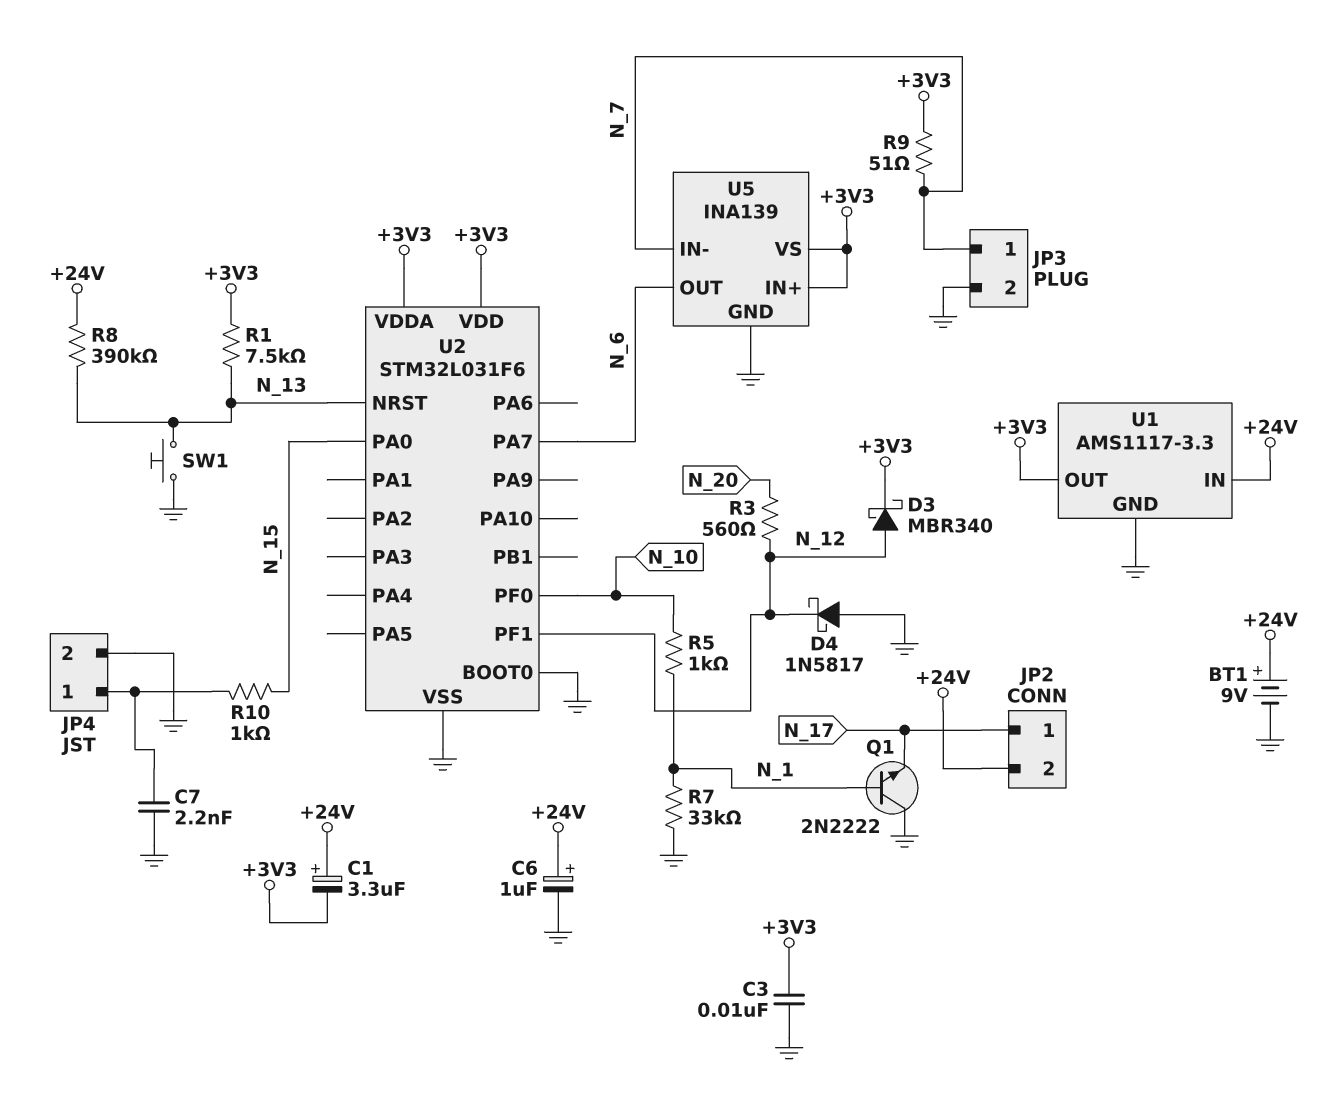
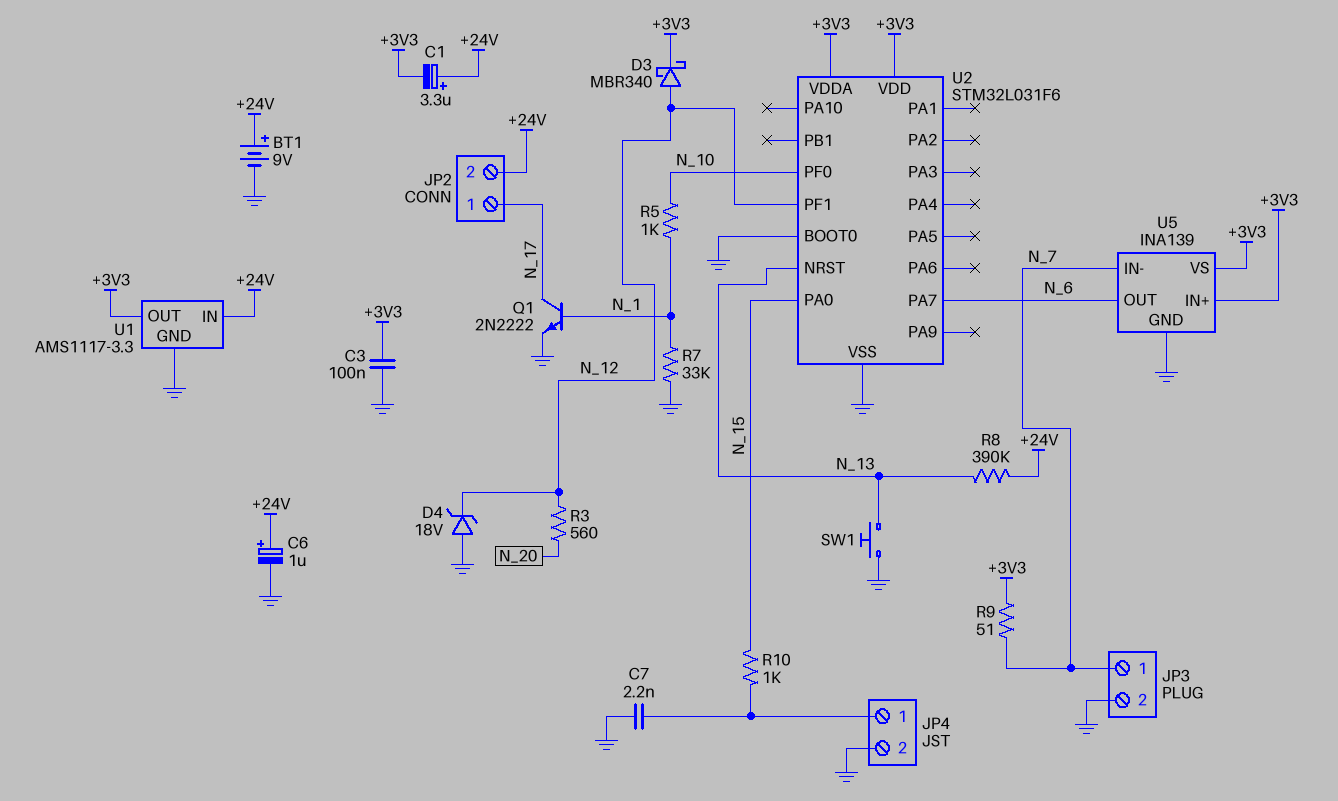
C3: 10nF (+3V3, GND) -> 100nF (+3V3, GND)
D4: schottky 1N5817 (A GND, K N_12) -> zener 18V (A GND, K N_12)
Q1: NPN 2N2222 (B N_1, C GND, E N_17) -> NPN 2N2222 (B N_1, C N_17, E GND)
R1: 7.5k (+3V3, N_13) -> none

